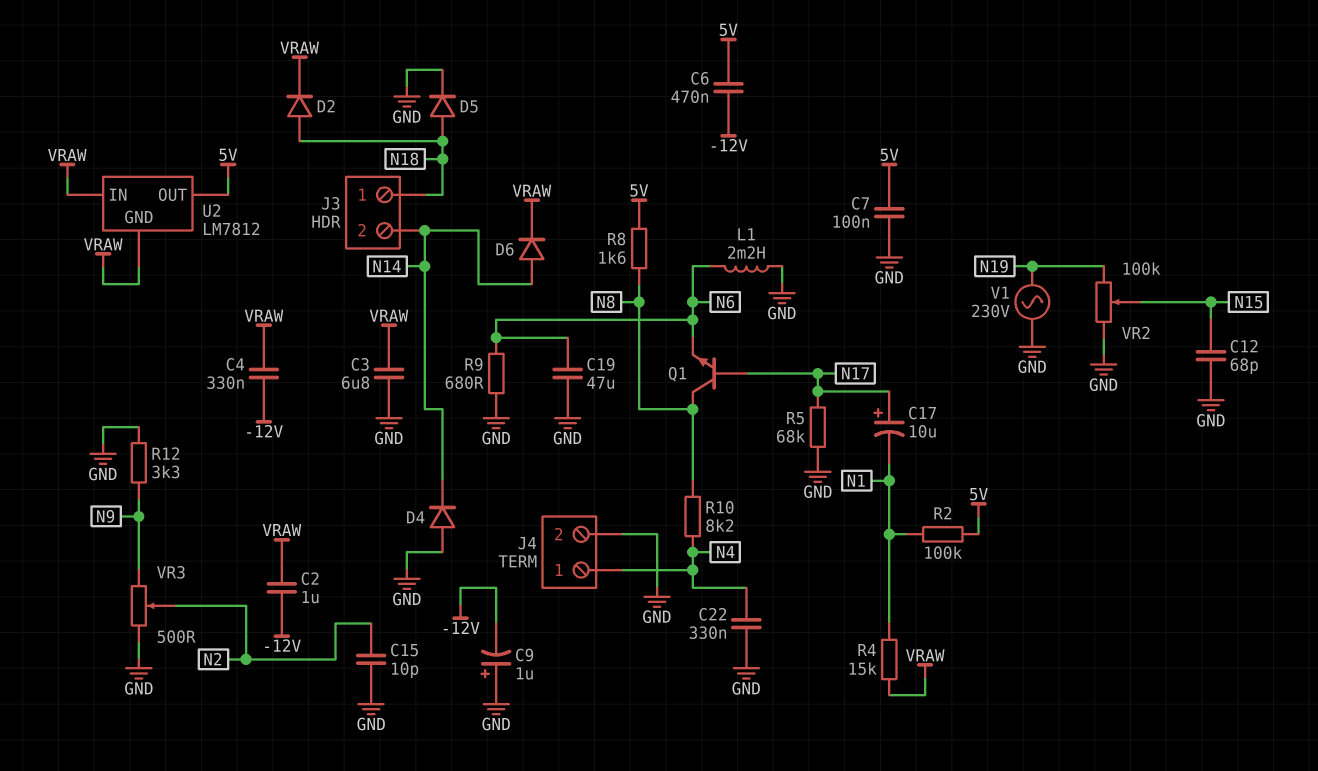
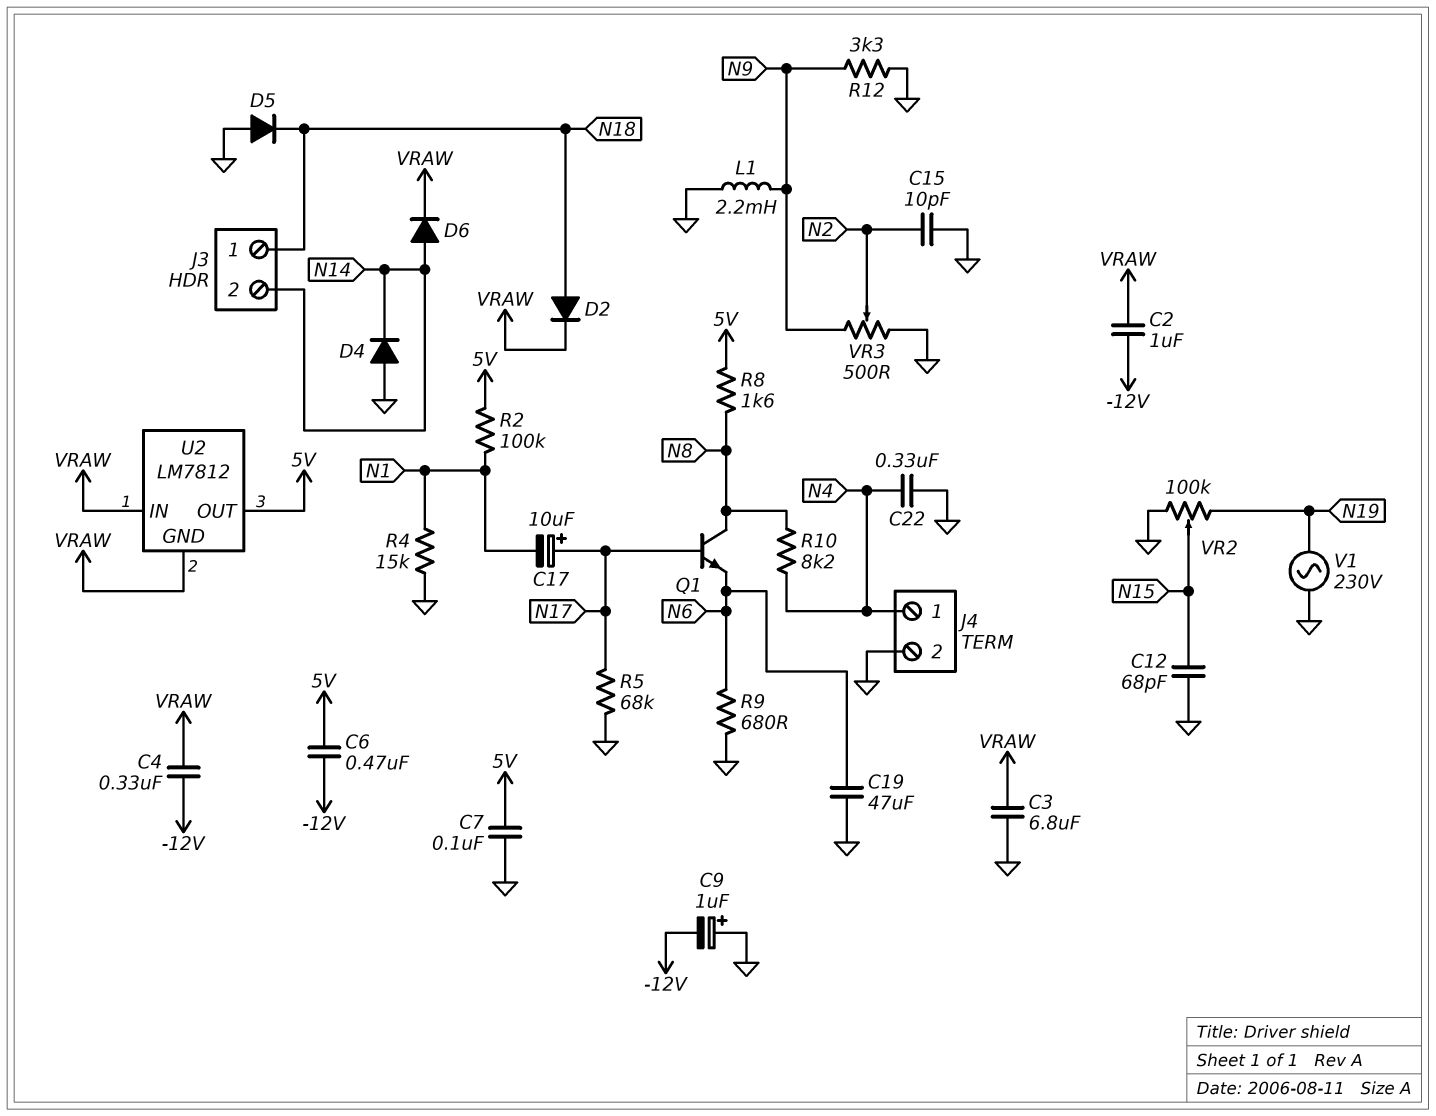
D5: diode (A N18, K GND) -> diode (A GND, K N18)
L1: 2.2mH (GND, N6) -> 2.2mH (GND, N9)
R4: 15k (N1, VRAW) -> 15k (GND, N1)

